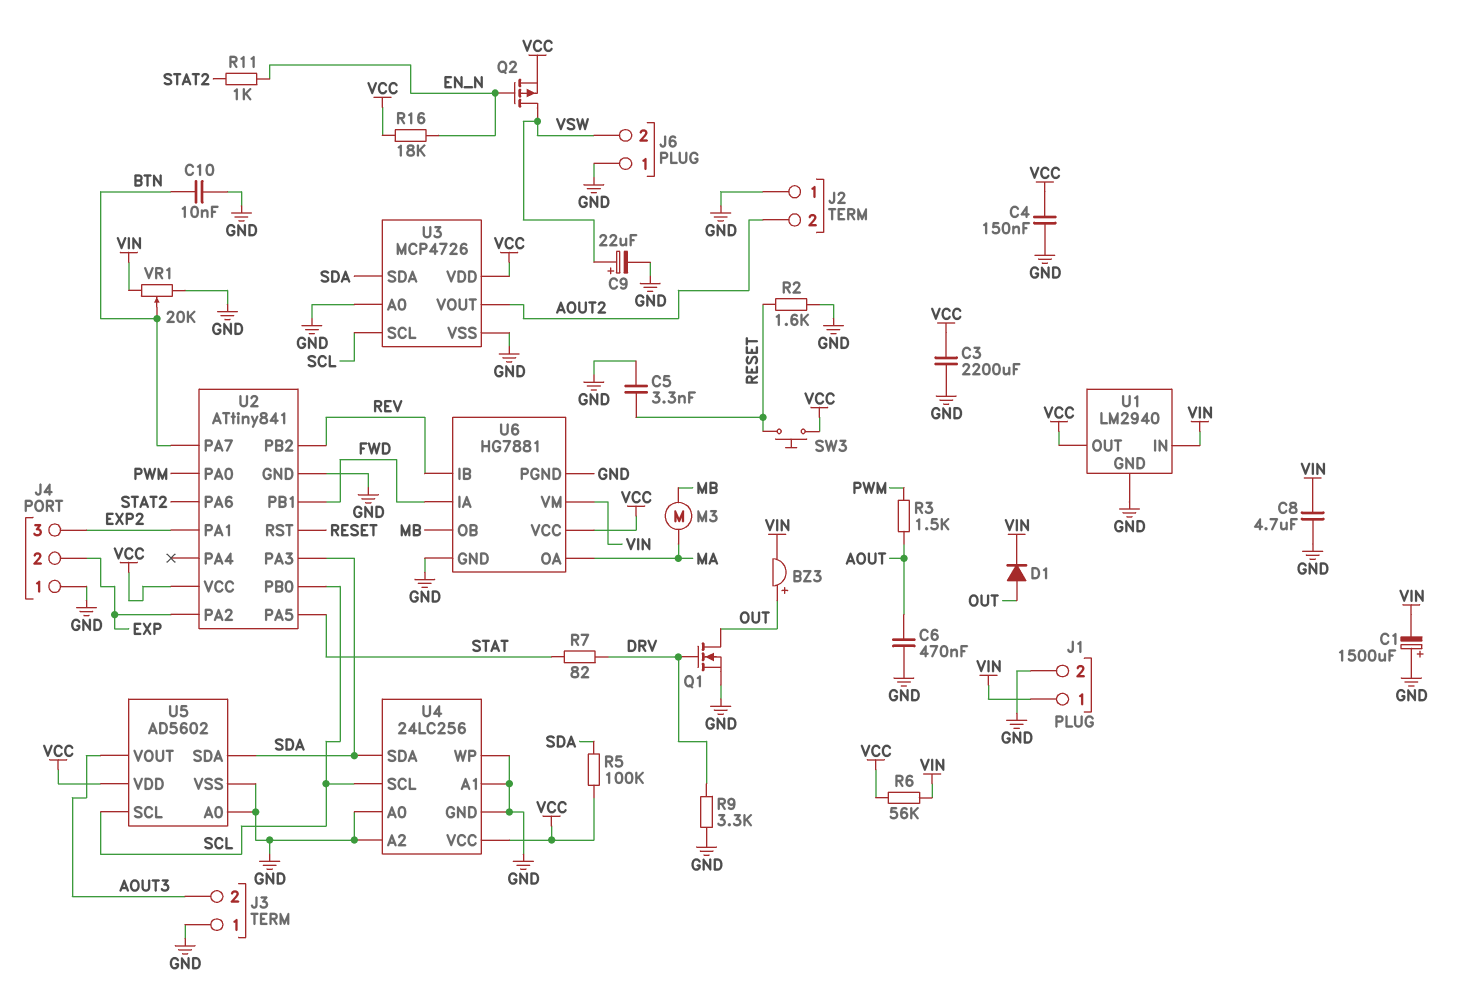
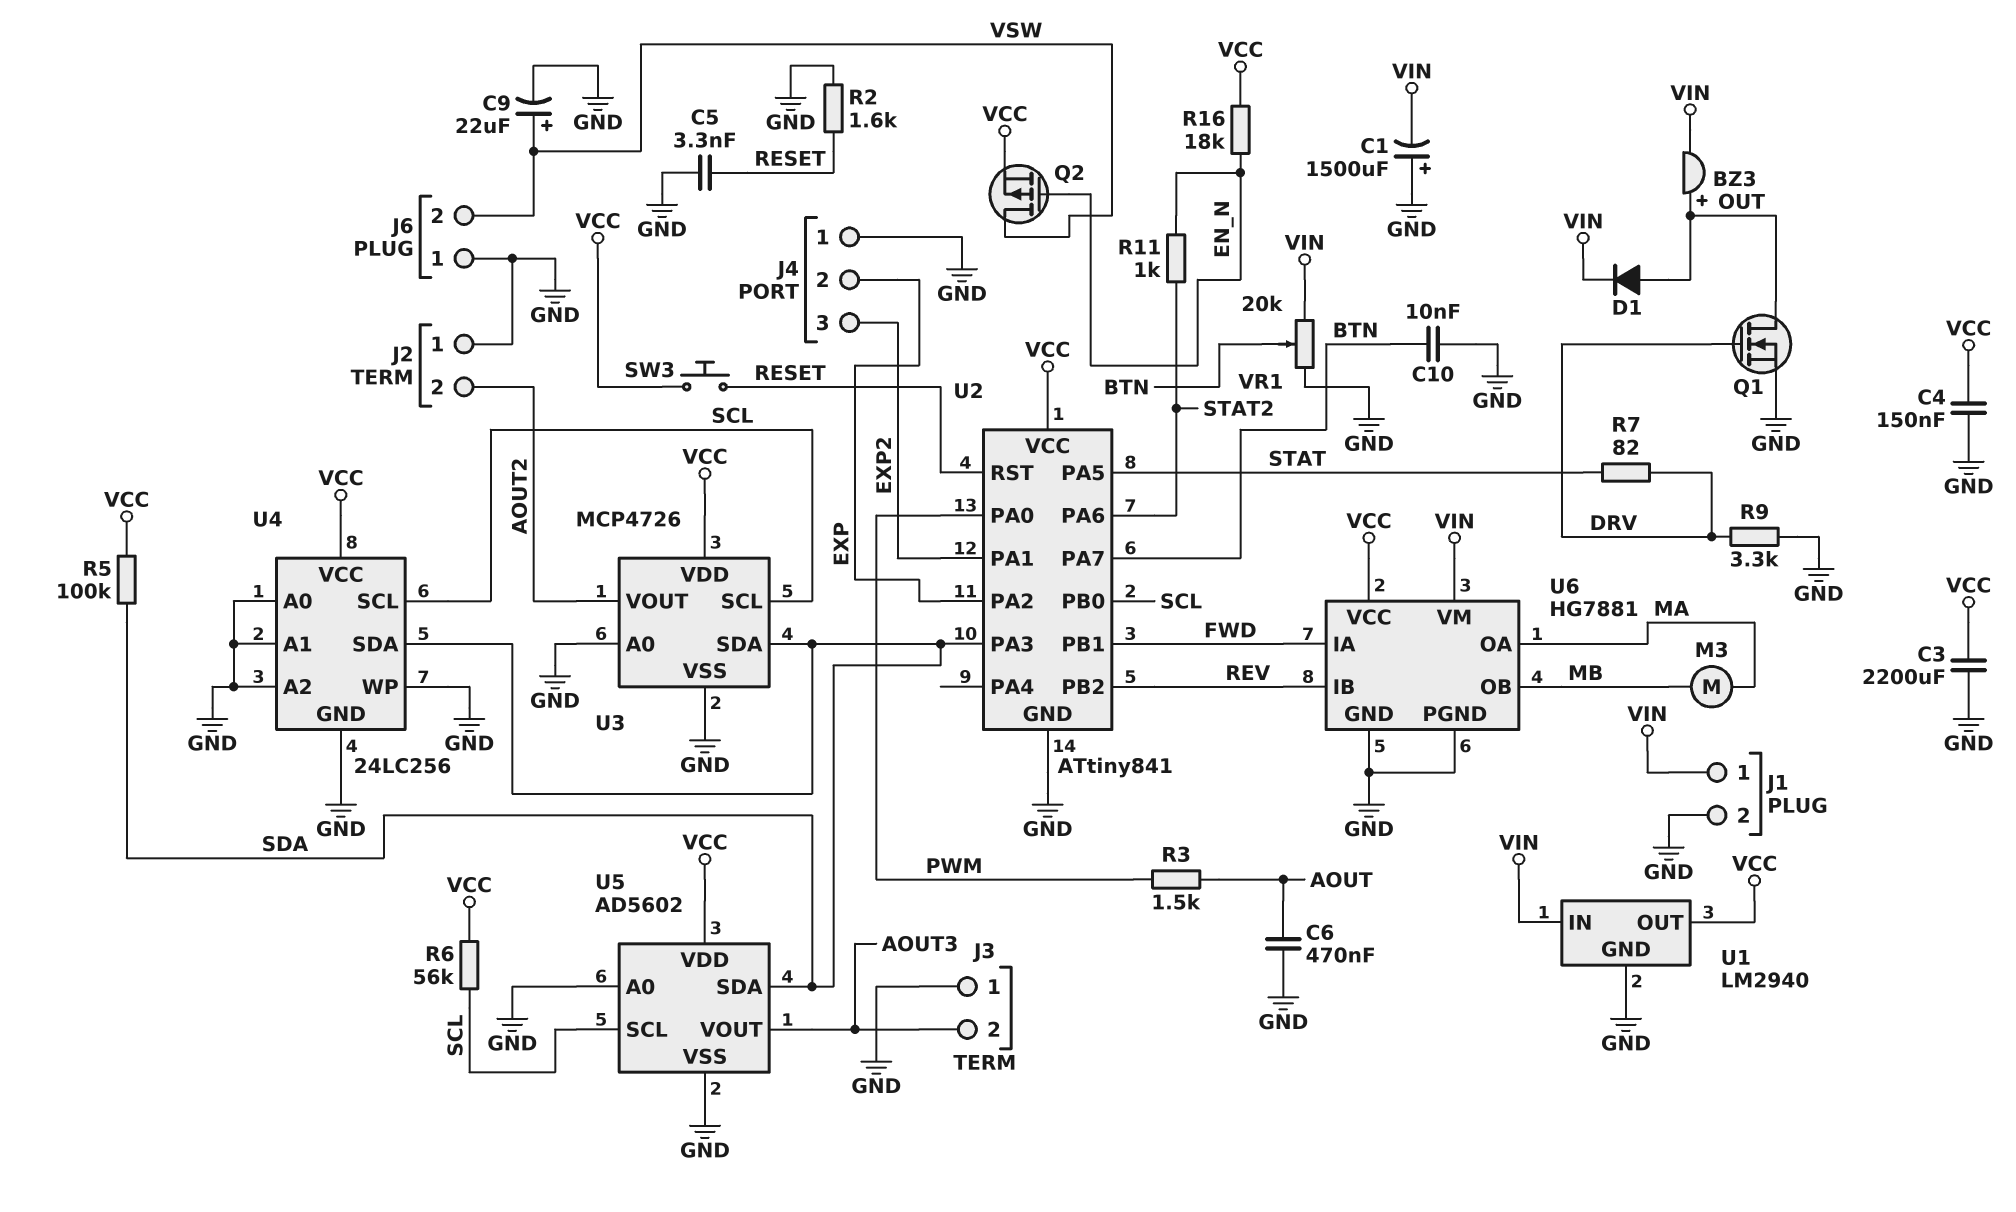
C8: 4.7uF (GND, VIN) -> none
R6: 56k (VCC, VIN) -> 56k (SCL, VCC)

